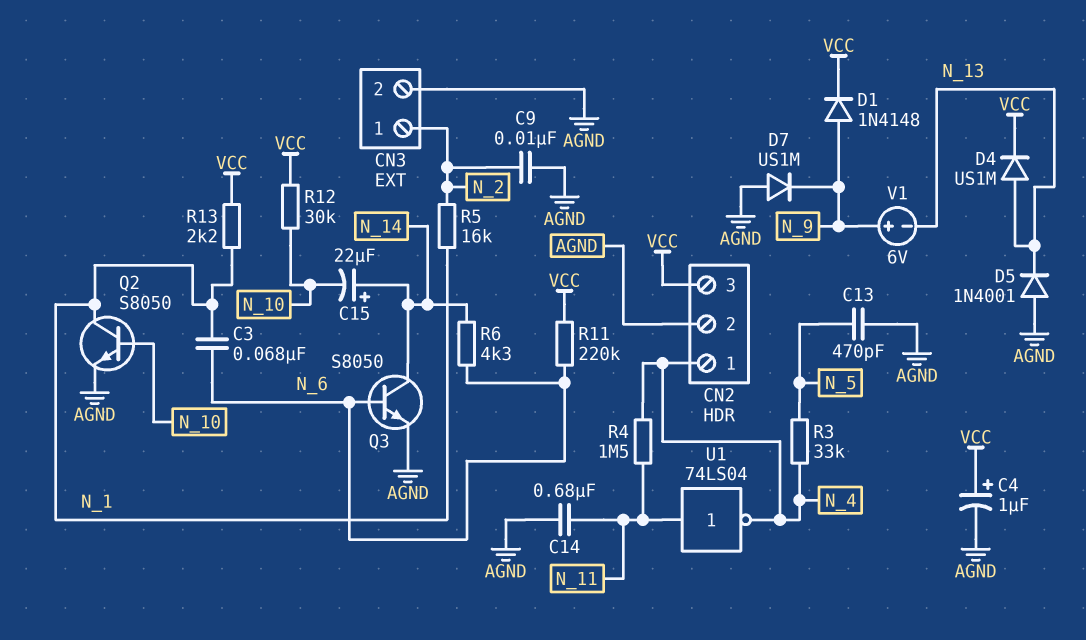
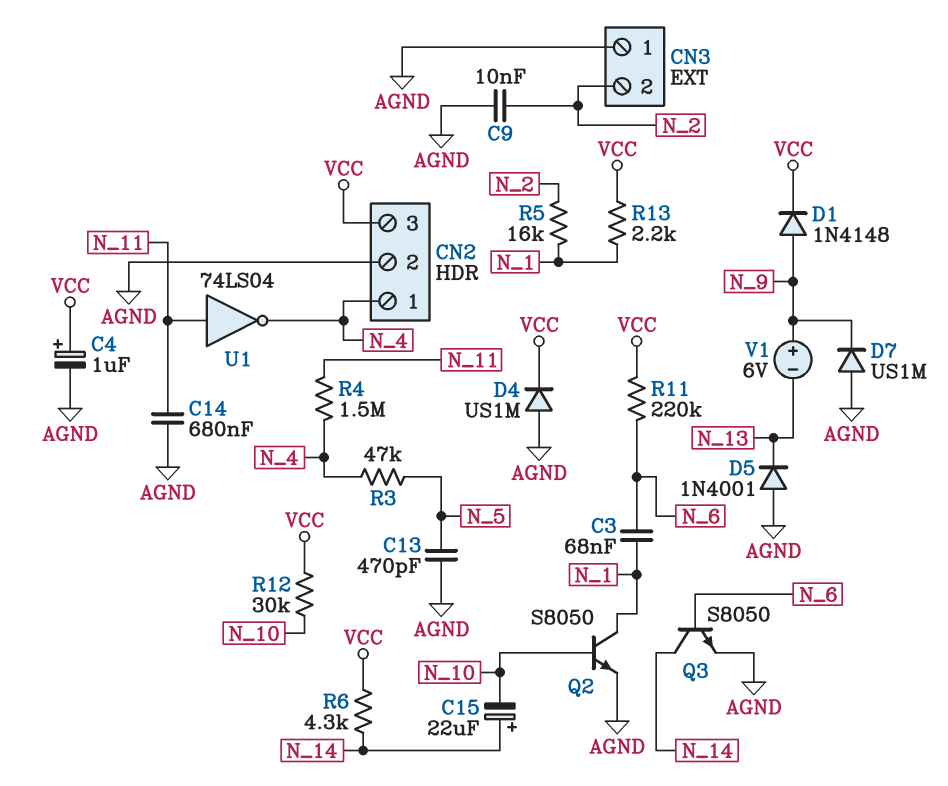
CN3 pin 1: N_2 -> AGND
CN3 pin 2: AGND -> N_2
D4: diode US1M (A N_13, K VCC) -> diode US1M (A AGND, K VCC)
R3: 33k (N_4, N_5) -> 47k (N_4, N_5)
R6: 4.3k (N_6, N_14) -> 4.3k (N_14, VCC)

